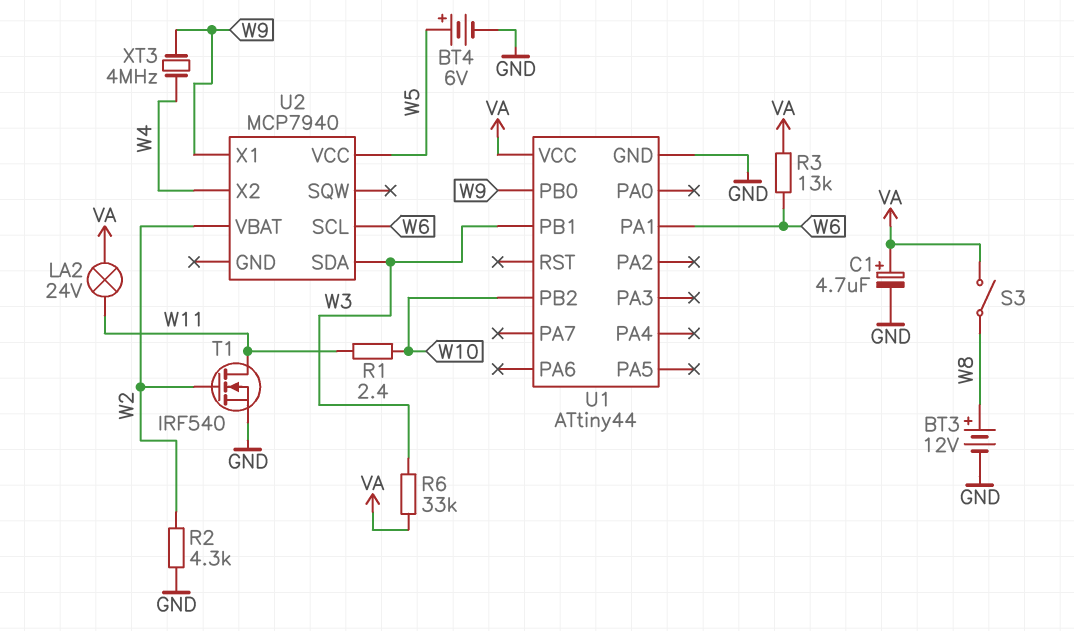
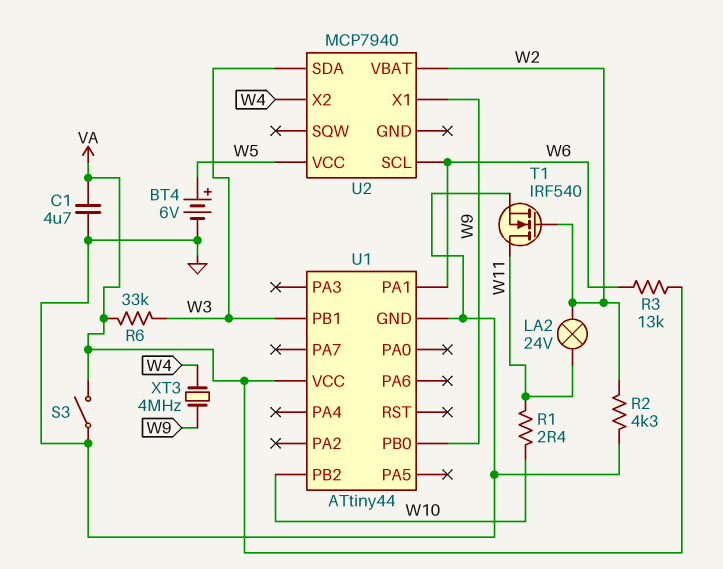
BT3: 12V (plus W8, minus GND) -> none
C1: 4.7uF (plus VA, minus GND) -> 4.7uF (GND, VA)
LA2: lamp 24V (VA, W11) -> lamp 24V (W2, W11)
S3: switch (VA, W8) -> switch (GND, VA)

